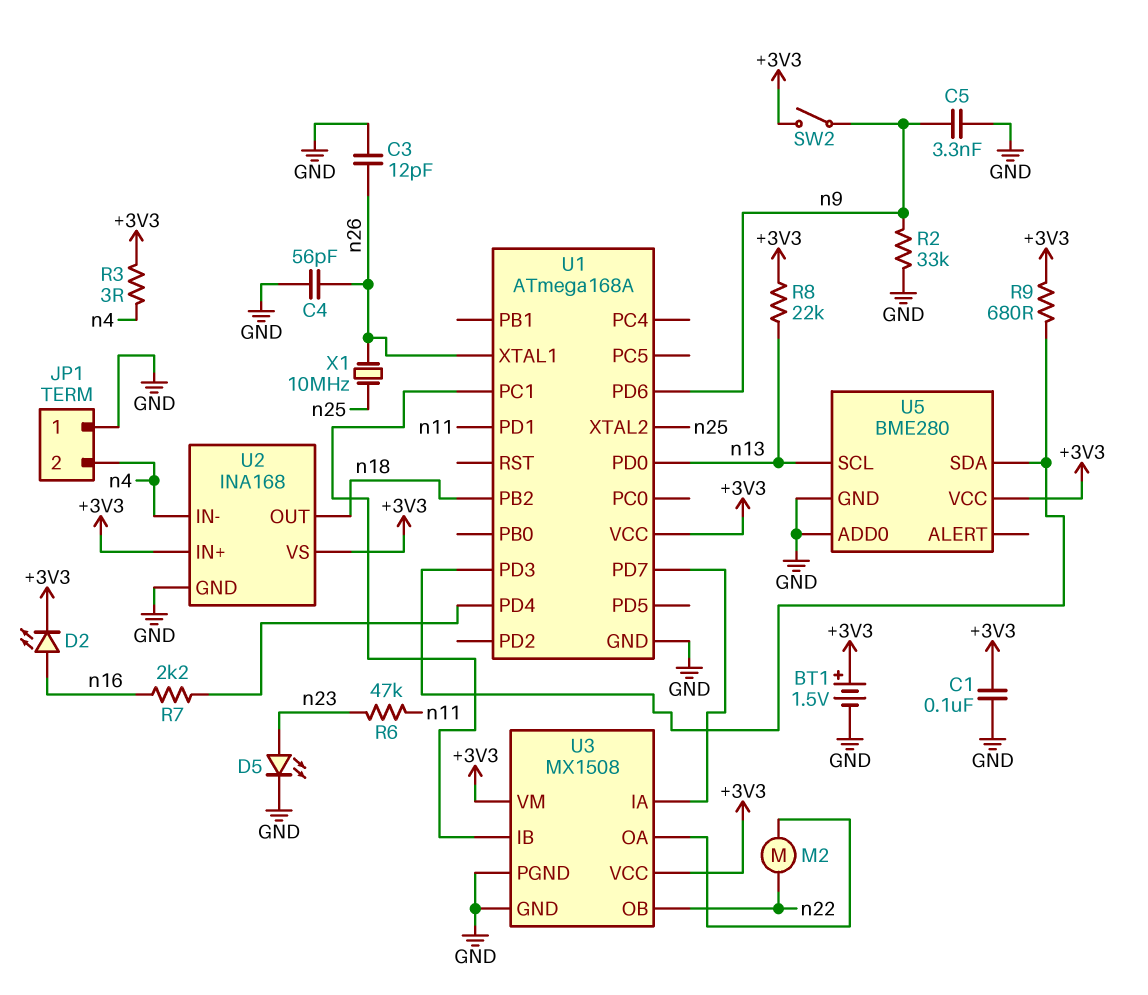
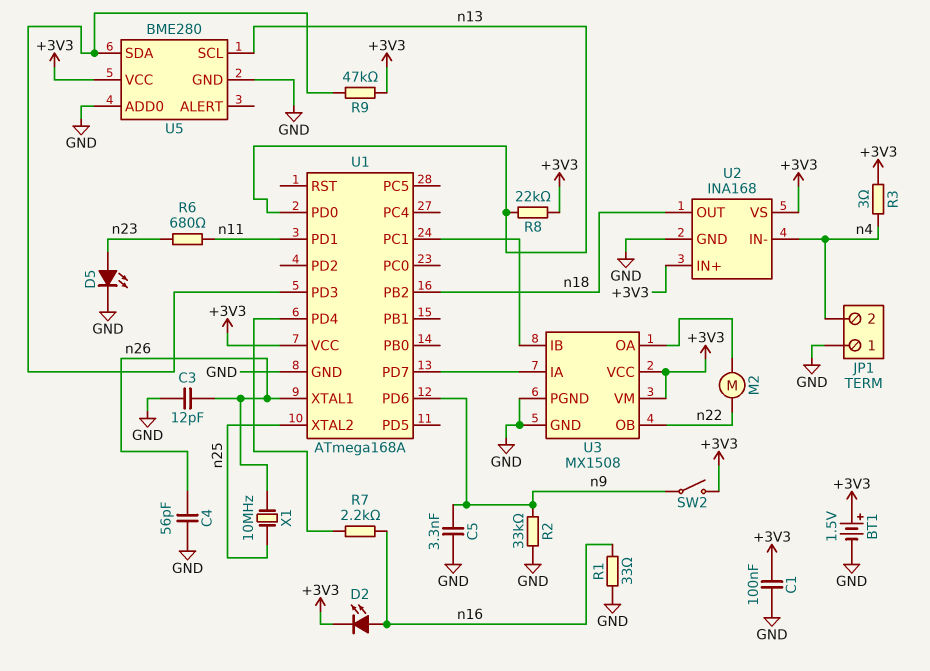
R1: none -> 33 (GND, n16)
R6: 47k (n11, n23) -> 680 (n11, n23)
R9: 680 (+3V3, U1/PD3) -> 47k (+3V3, U1/PD3)

